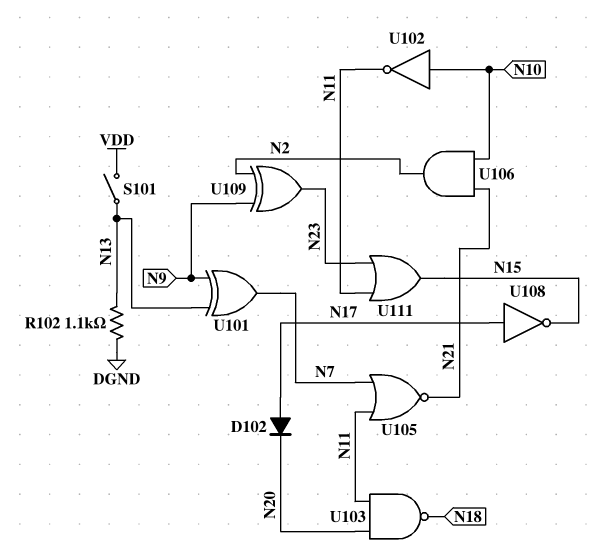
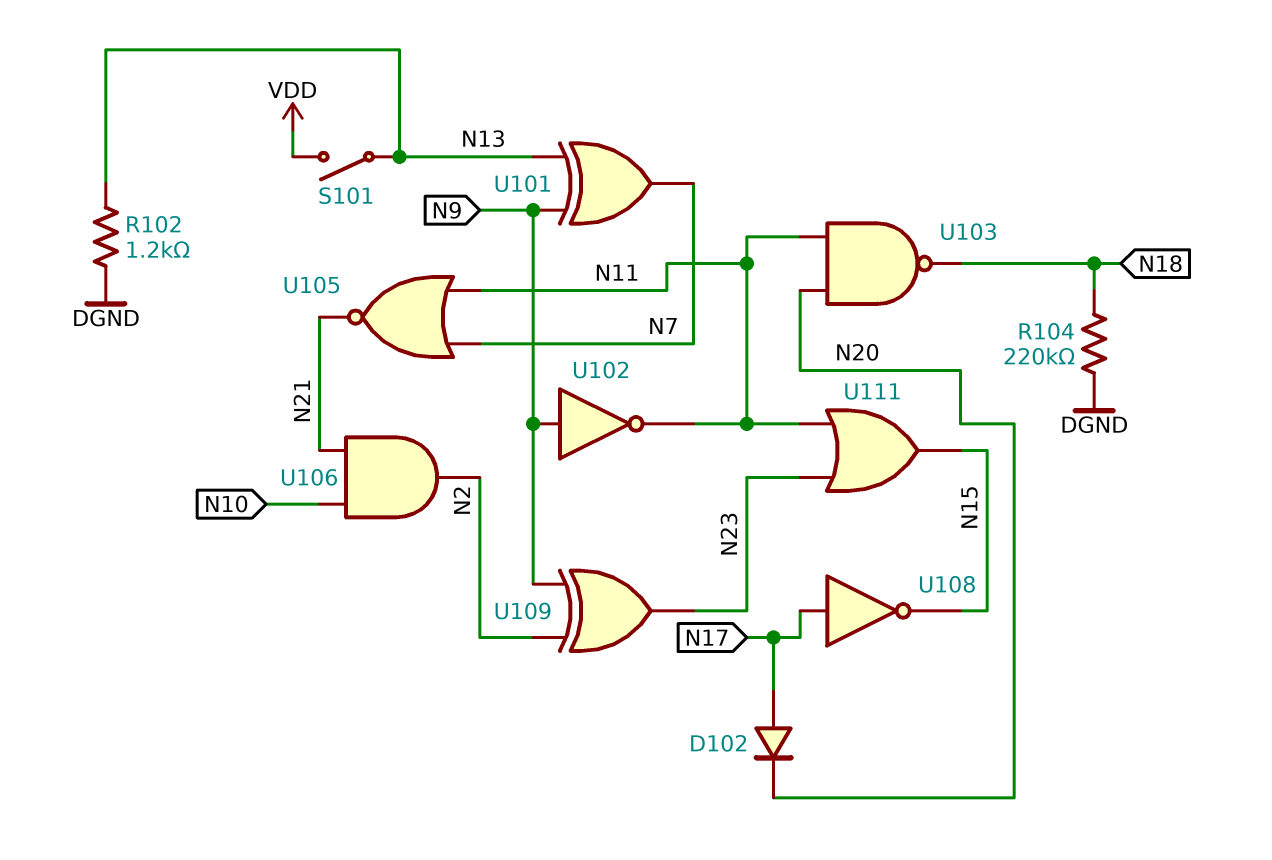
R102: 1.1k (DGND, N13) -> 1.2k (DGND, N13)
R104: none -> 220k (DGND, N18)
U102: NOT (in N10, out N11) -> NOT (in N9, out N11)

